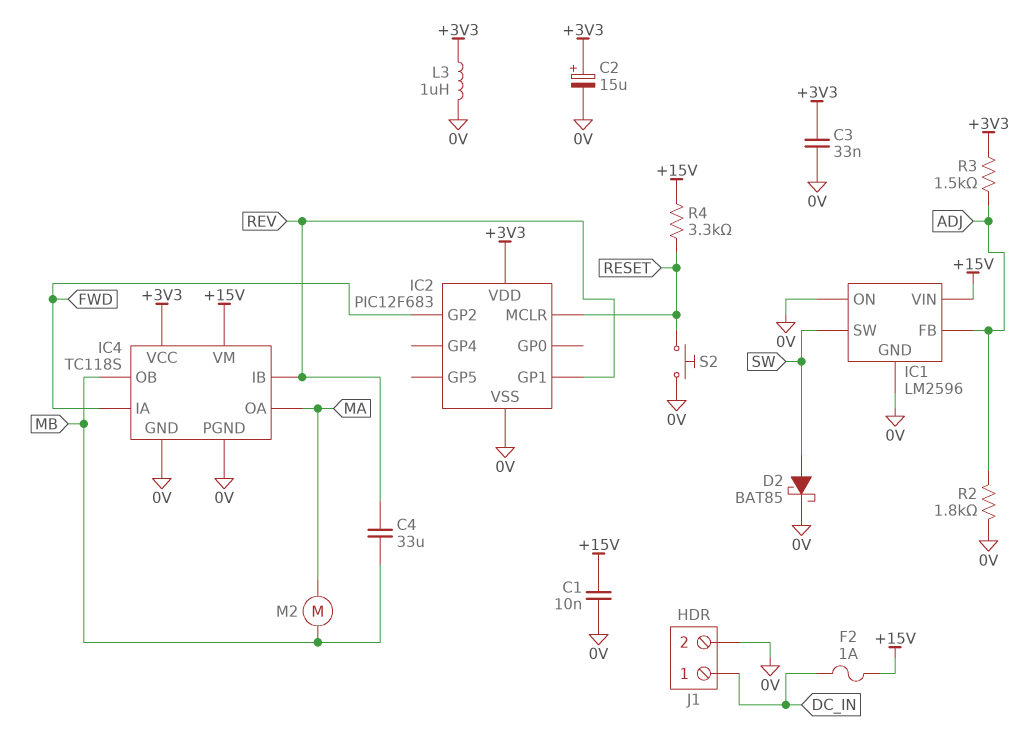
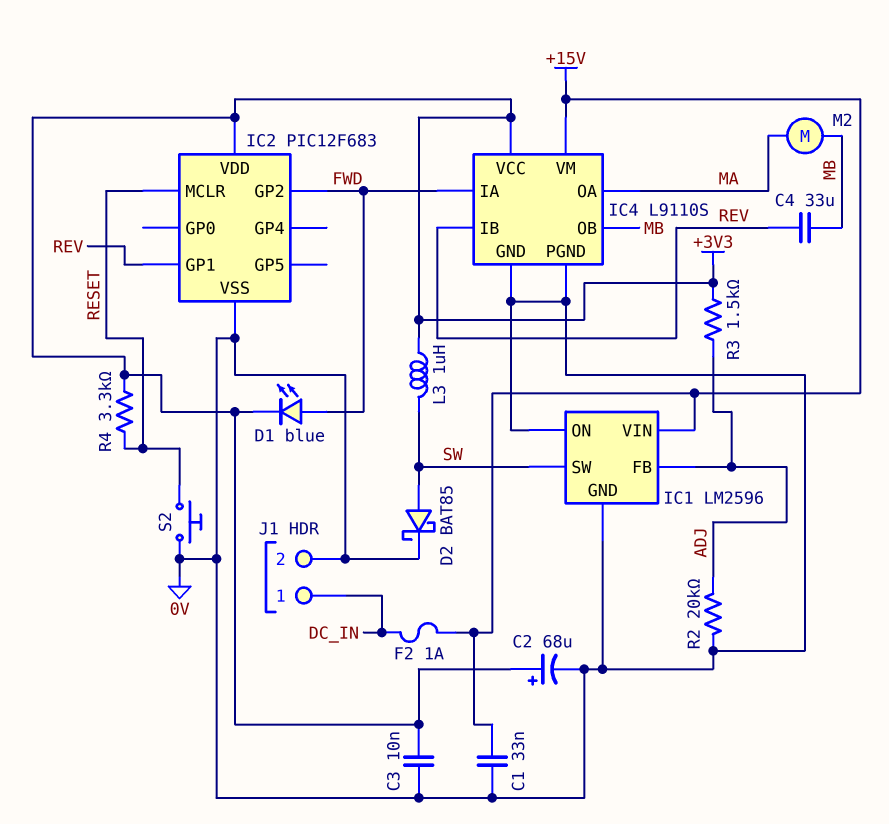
C1: 10nF (+15V, 0V) -> 33nF (+15V, 0V)
C2: 15uF (plus +3V3, minus 0V) -> 68uF (plus +3V3, minus 0V)
C3: 33nF (+3V3, 0V) -> 10nF (+3V3, 0V)
D1: none -> LED blue (A FWD, K +3V3)
IC4: TC118S -> L9110S
L3: 1uH (+3V3, 0V) -> 1uH (+3V3, SW)
R2: 1.8k (0V, ADJ) -> 20k (0V, ADJ)
R4: 3.3k (+15V, RESET) -> 3.3k (+3V3, RESET)

